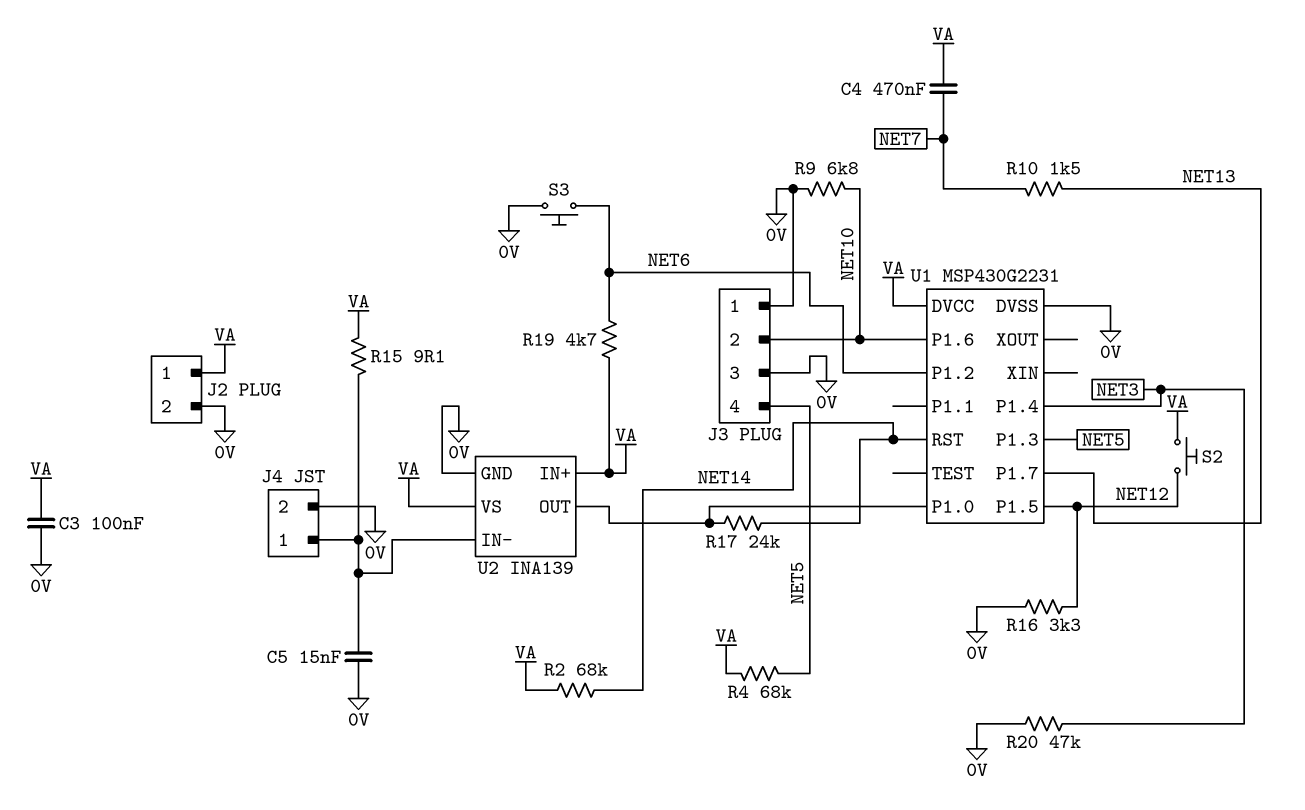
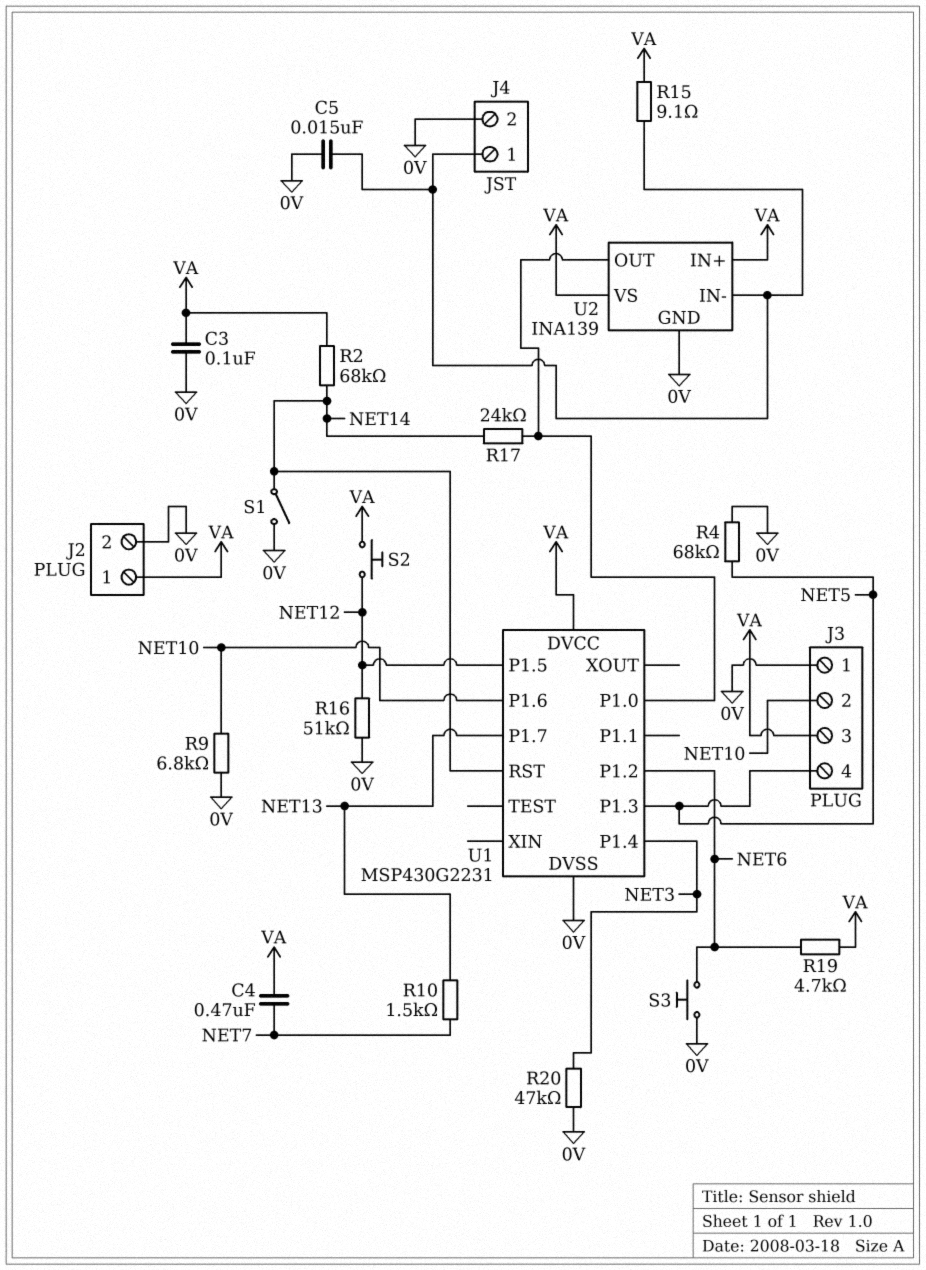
J3 pin 3: 0V -> VA
R4: 68k (NET5, VA) -> 68k (0V, NET5)
R16: 3.3k (0V, NET12) -> 51k (0V, NET12)
S1: none -> switch (0V, NET14)

